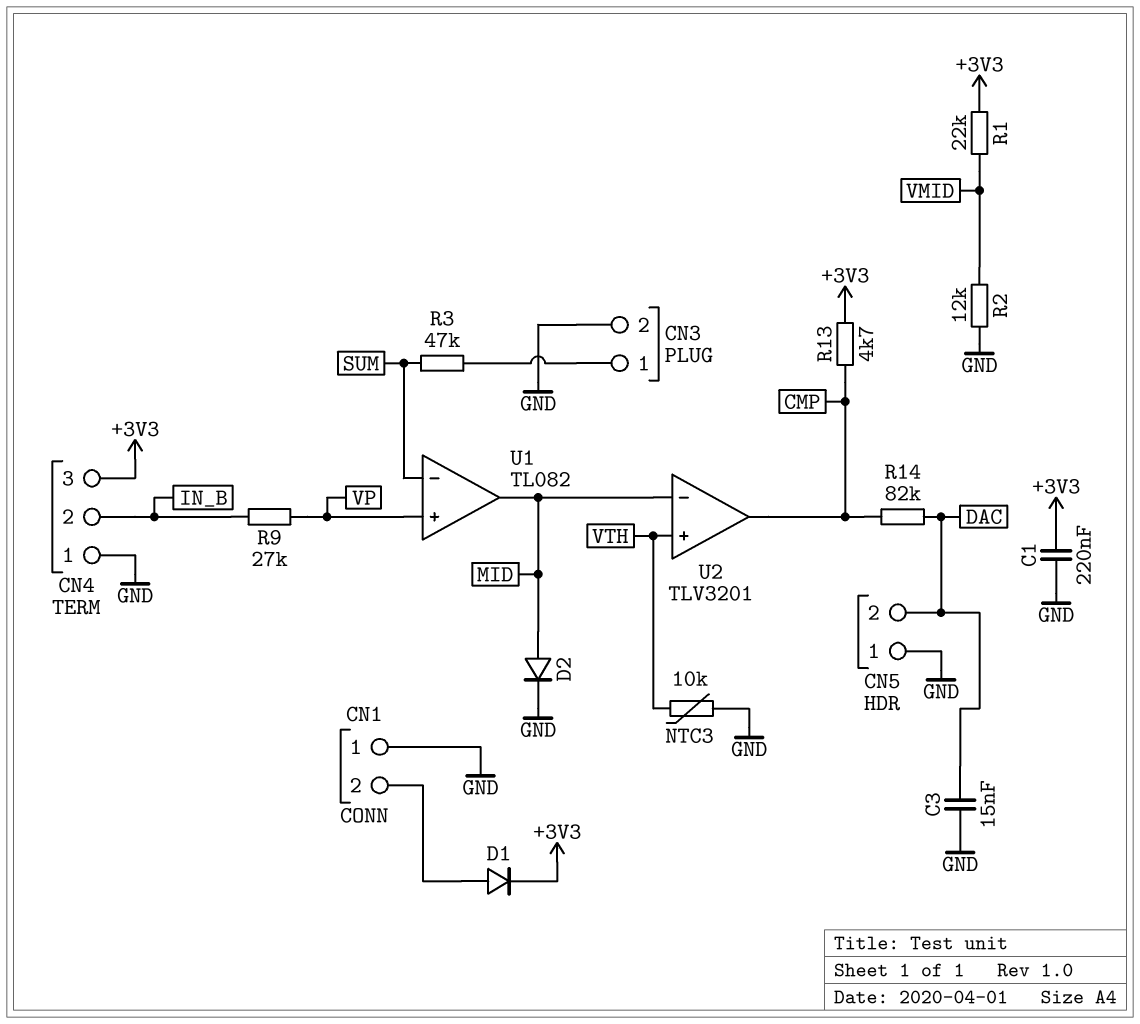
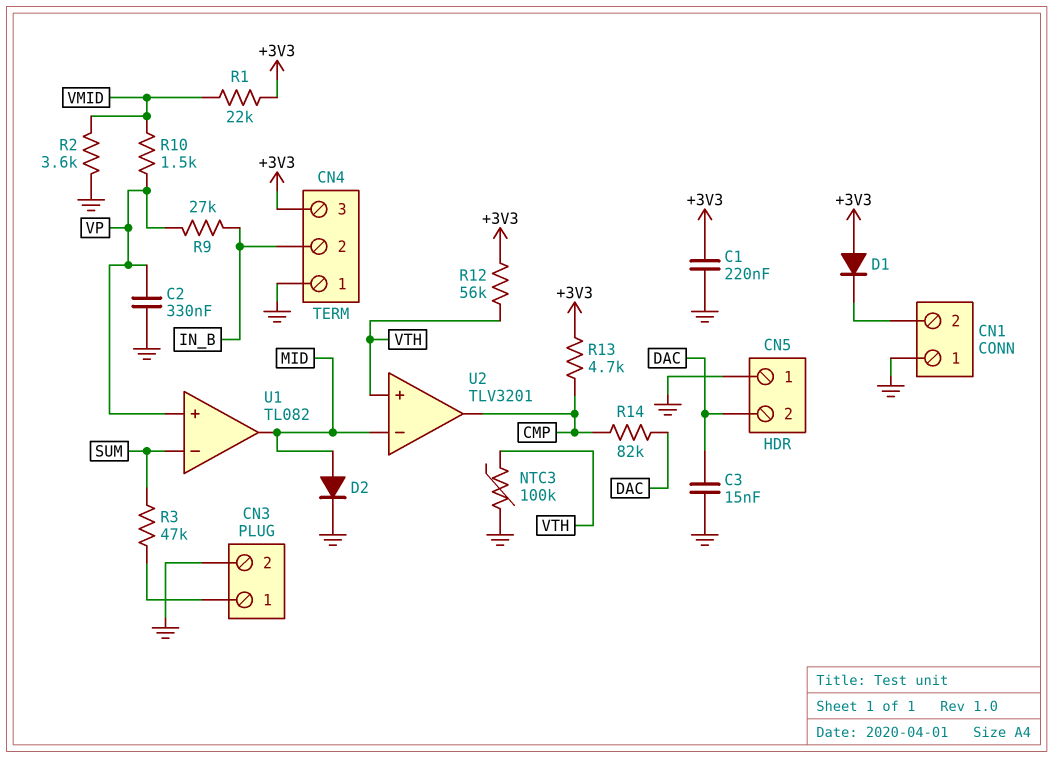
C2: none -> 330nF (GND, VP)
D1: diode (A CN1/2, K +3V3) -> diode (A +3V3, K CN1/2)
NTC3: 10k (GND, VTH) -> 100k (GND, VTH)
R2: 12k (GND, VMID) -> 3.6k (GND, VMID)
R10: none -> 1.5k (VMID, VP)
R12: none -> 56k (+3V3, VTH)

